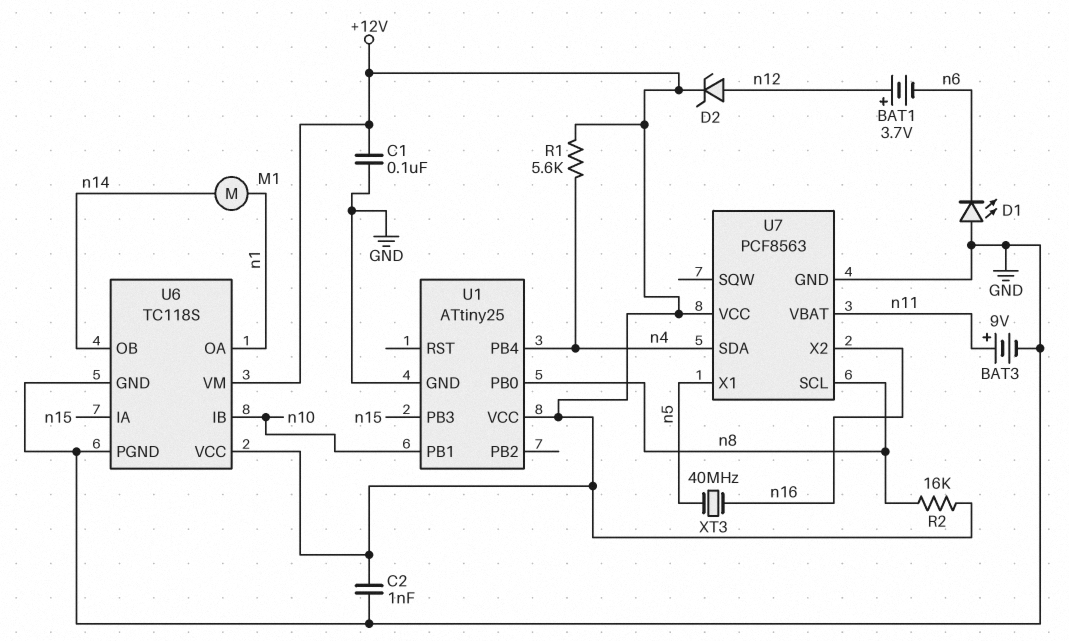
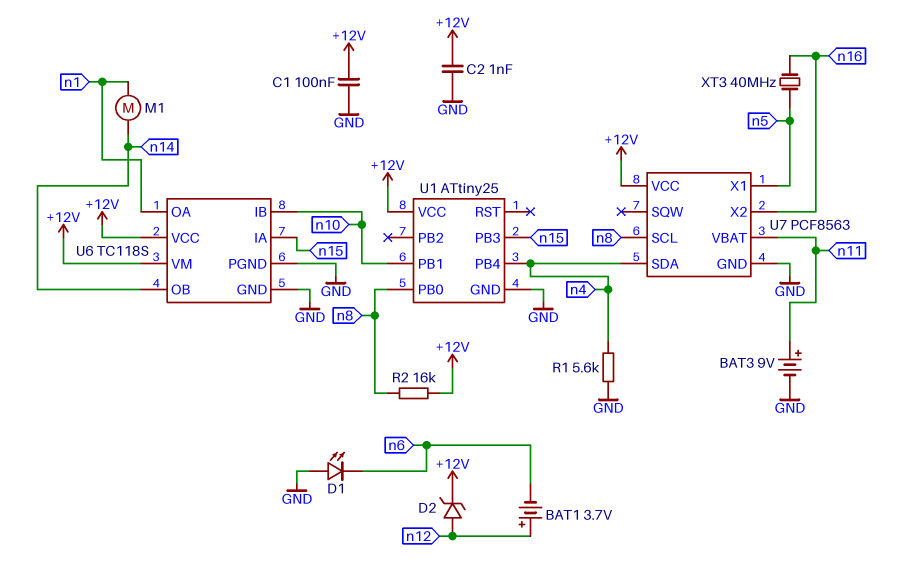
R1: 5.6k (+12V, n4) -> 5.6k (GND, n4)

